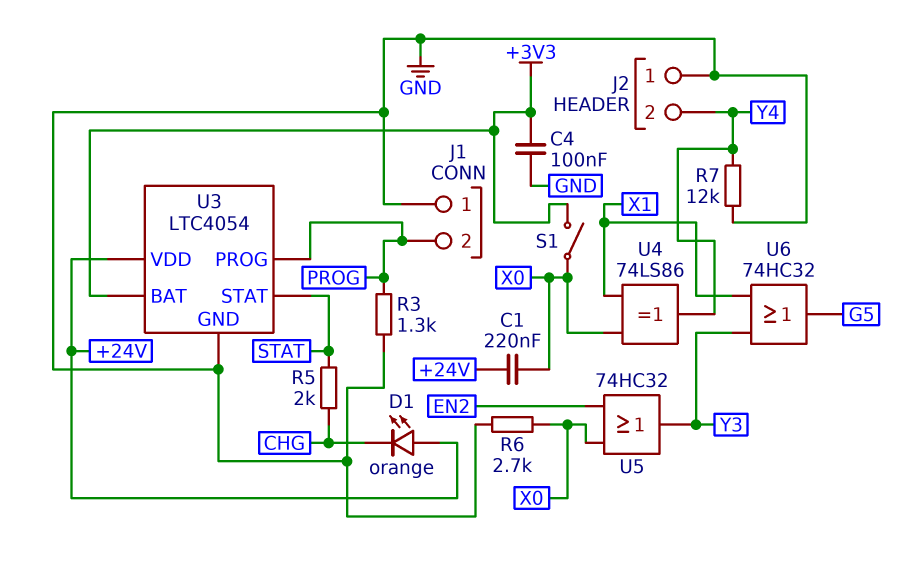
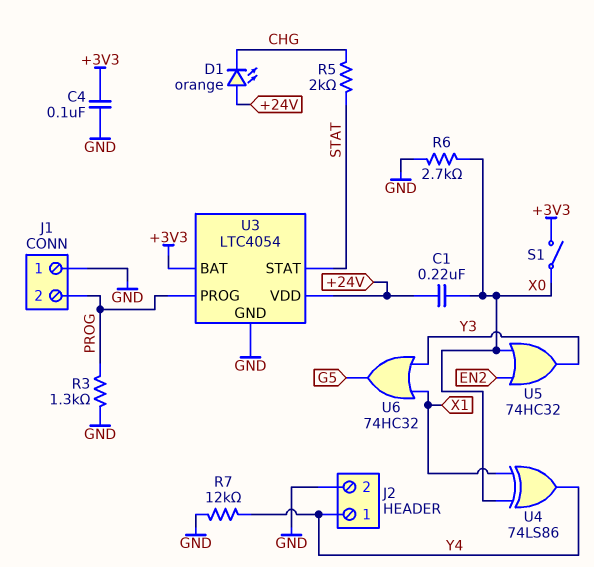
J2 pin 1: GND -> Y4
J2 pin 2: Y4 -> GND

